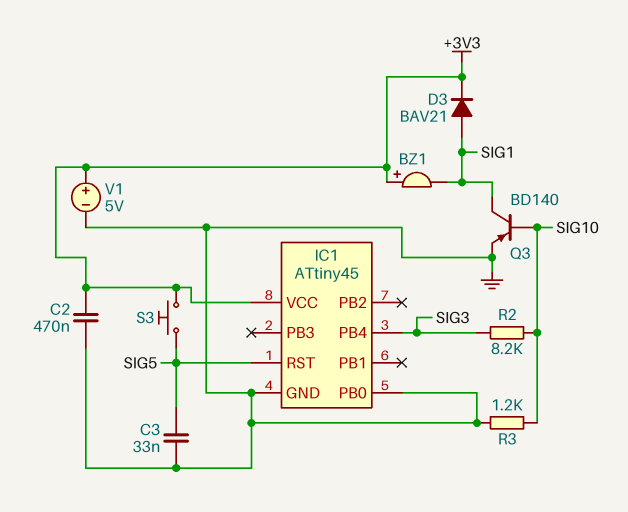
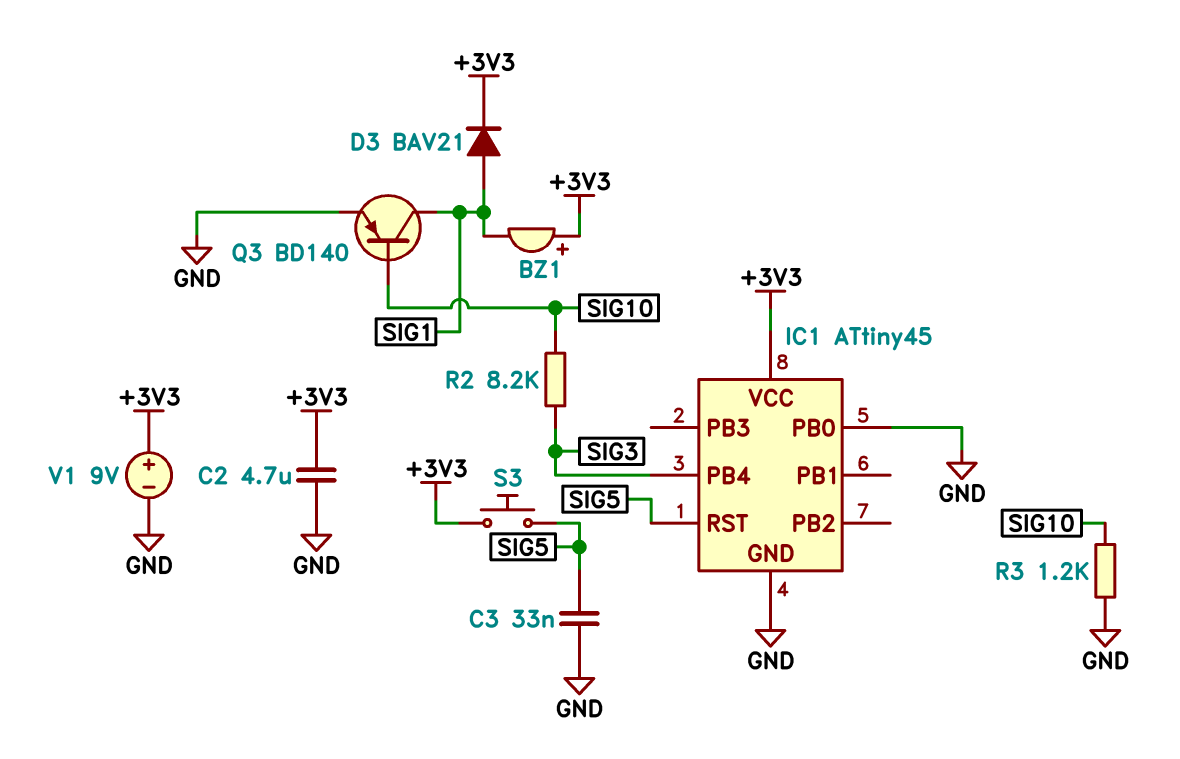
C2: 470nF (+3V3, GND) -> 4.7uF (+3V3, GND)
V1: 5V (plus +3V3, minus GND) -> 9V (plus +3V3, minus GND)

